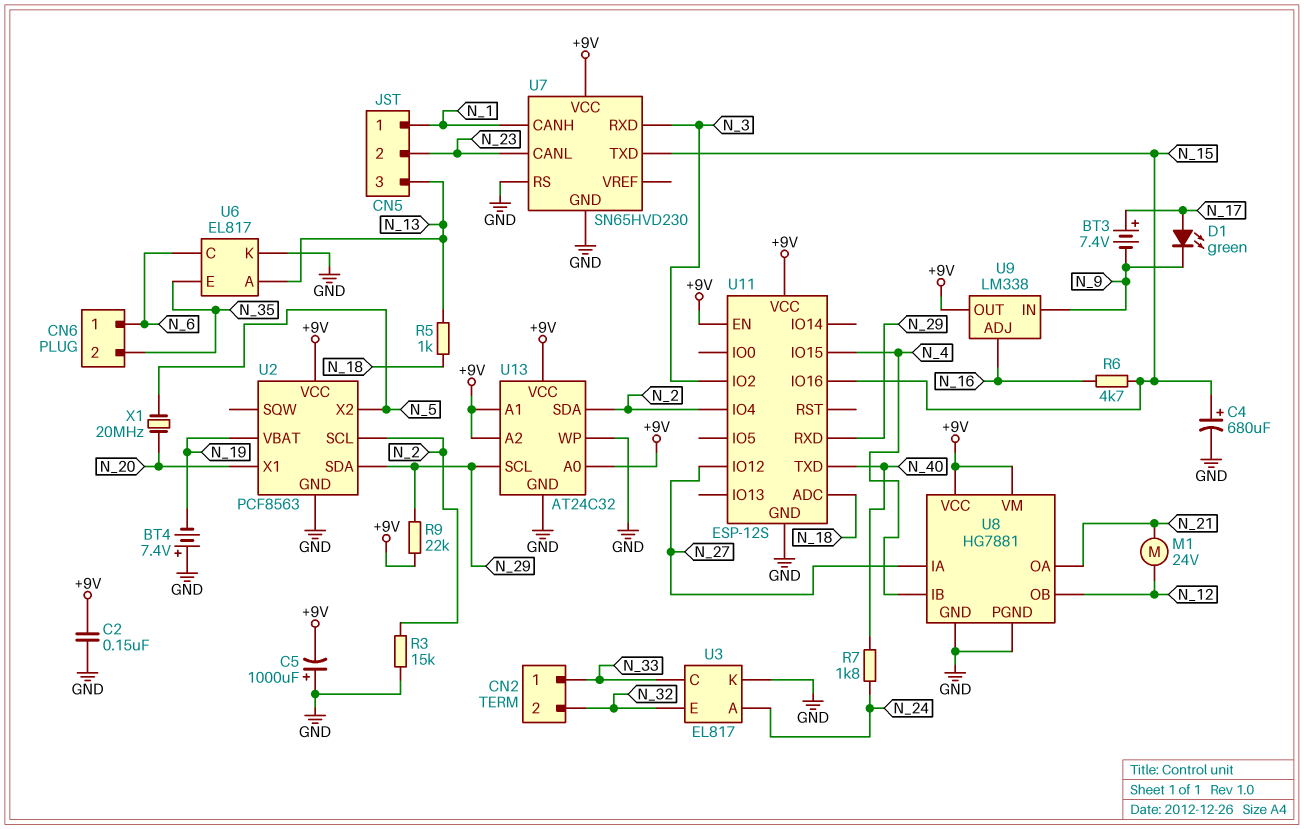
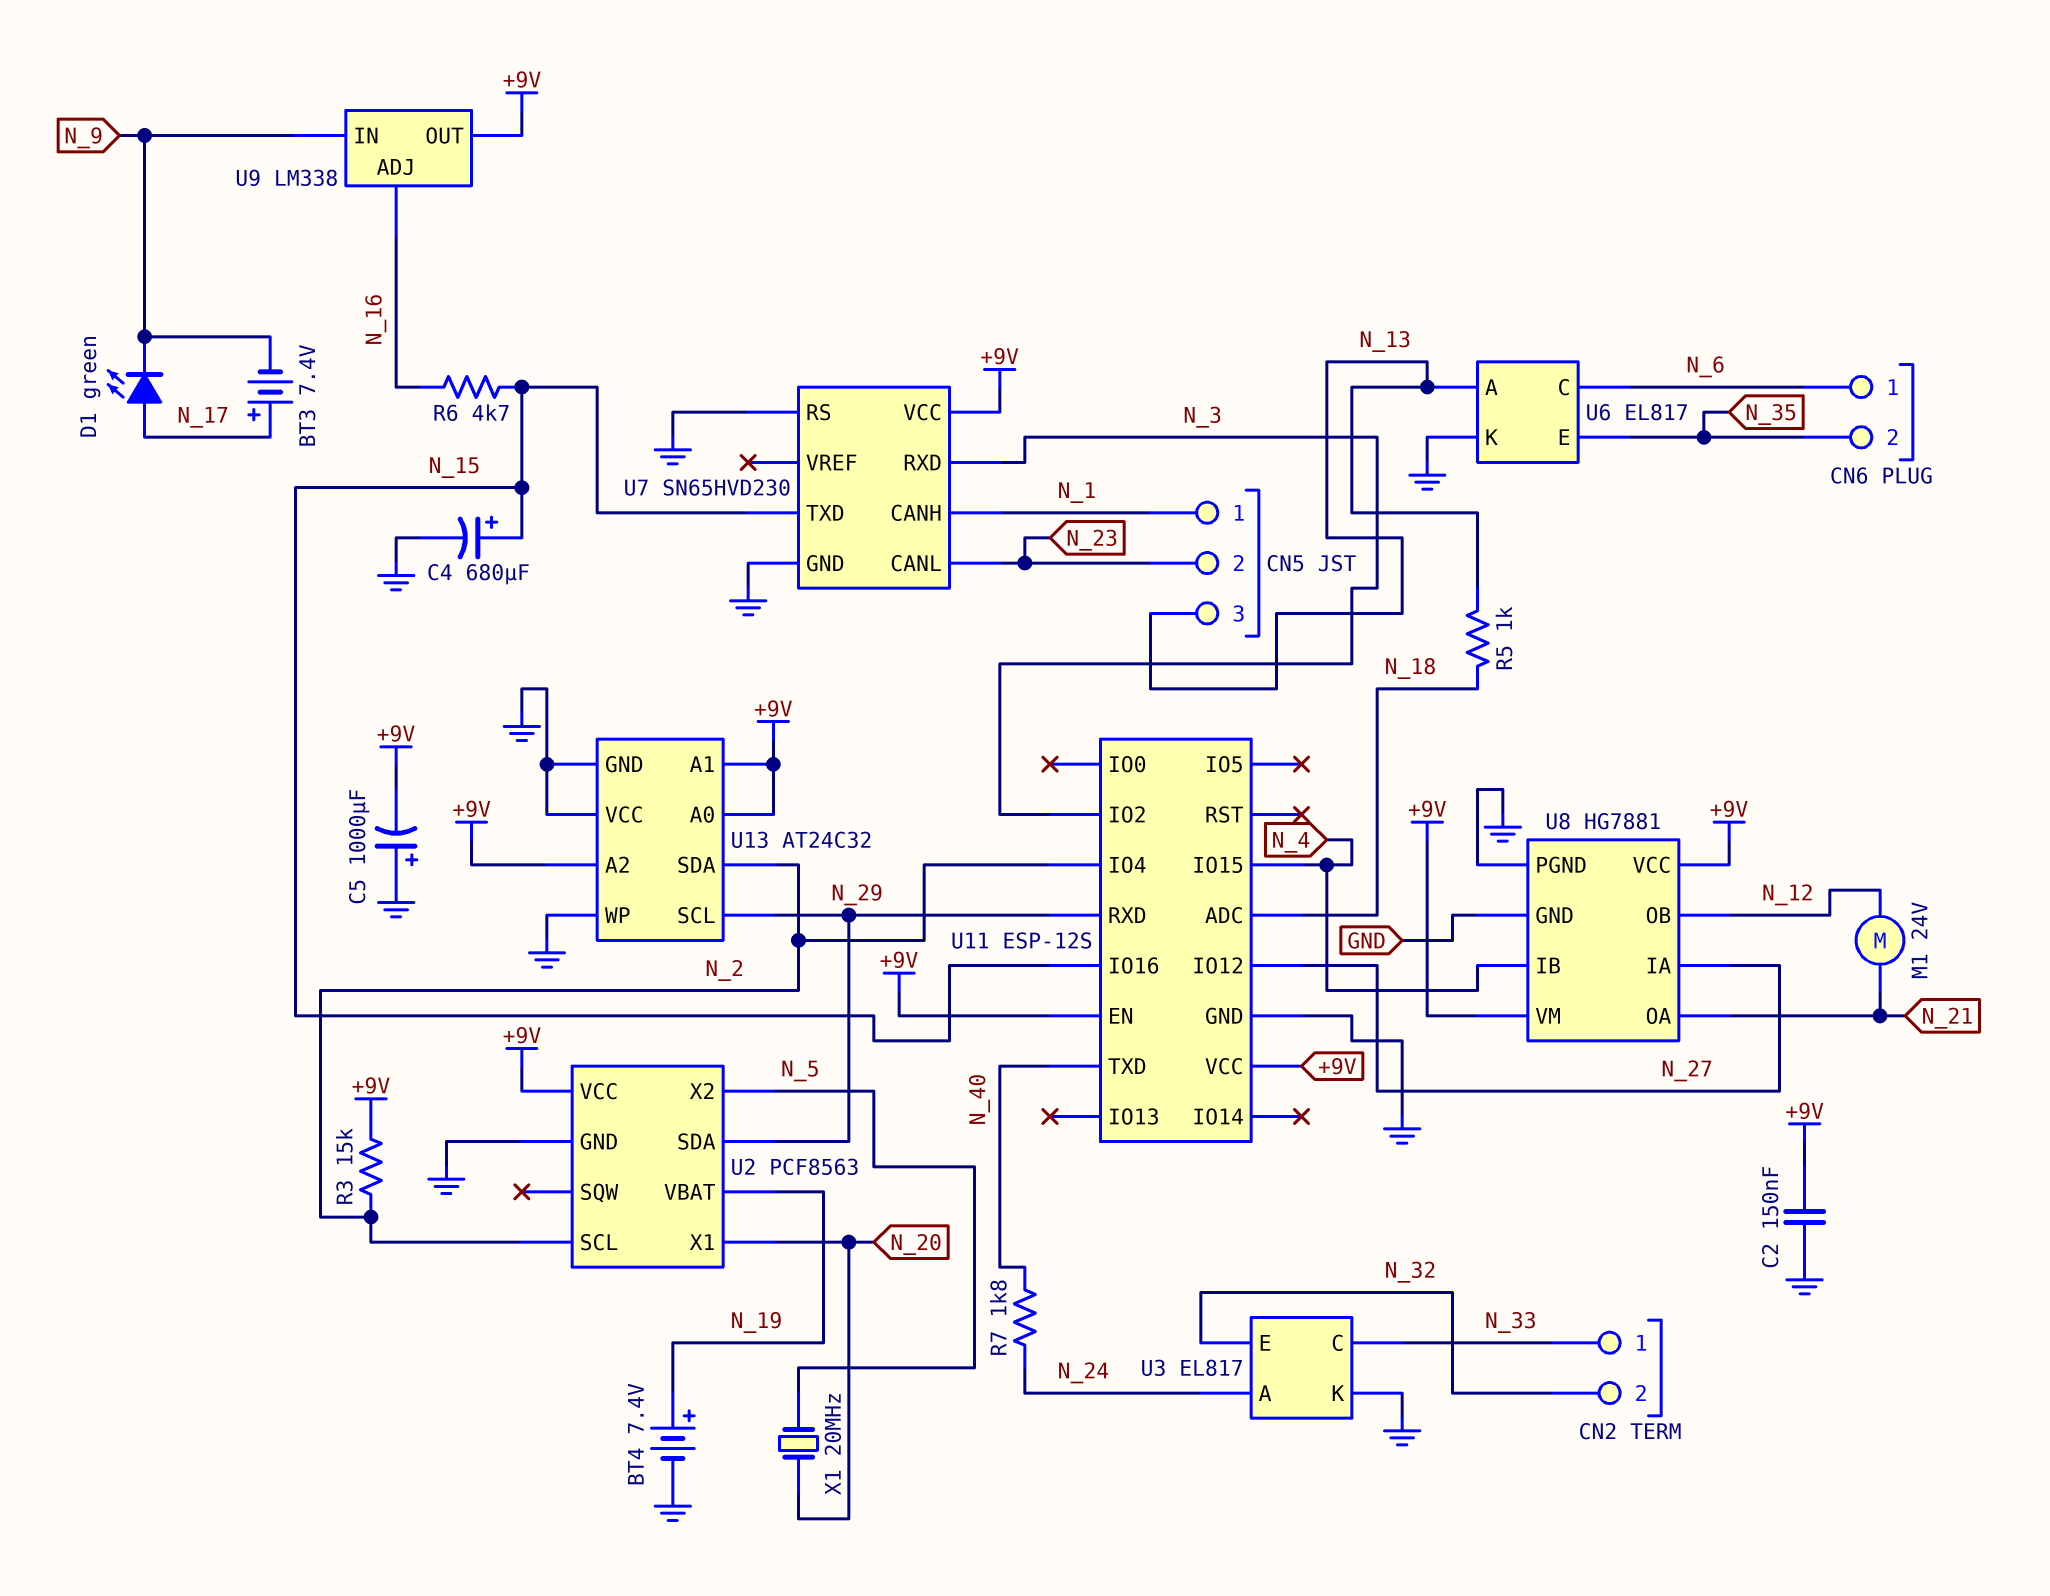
BT4: 7.4V (plus GND, minus N_19) -> 7.4V (plus N_19, minus GND)
R3: 15k (GND, N_2) -> 15k (+9V, N_2)
R9: 22k (+9V, N_29) -> none
U13 pin VCC: +9V -> GND

